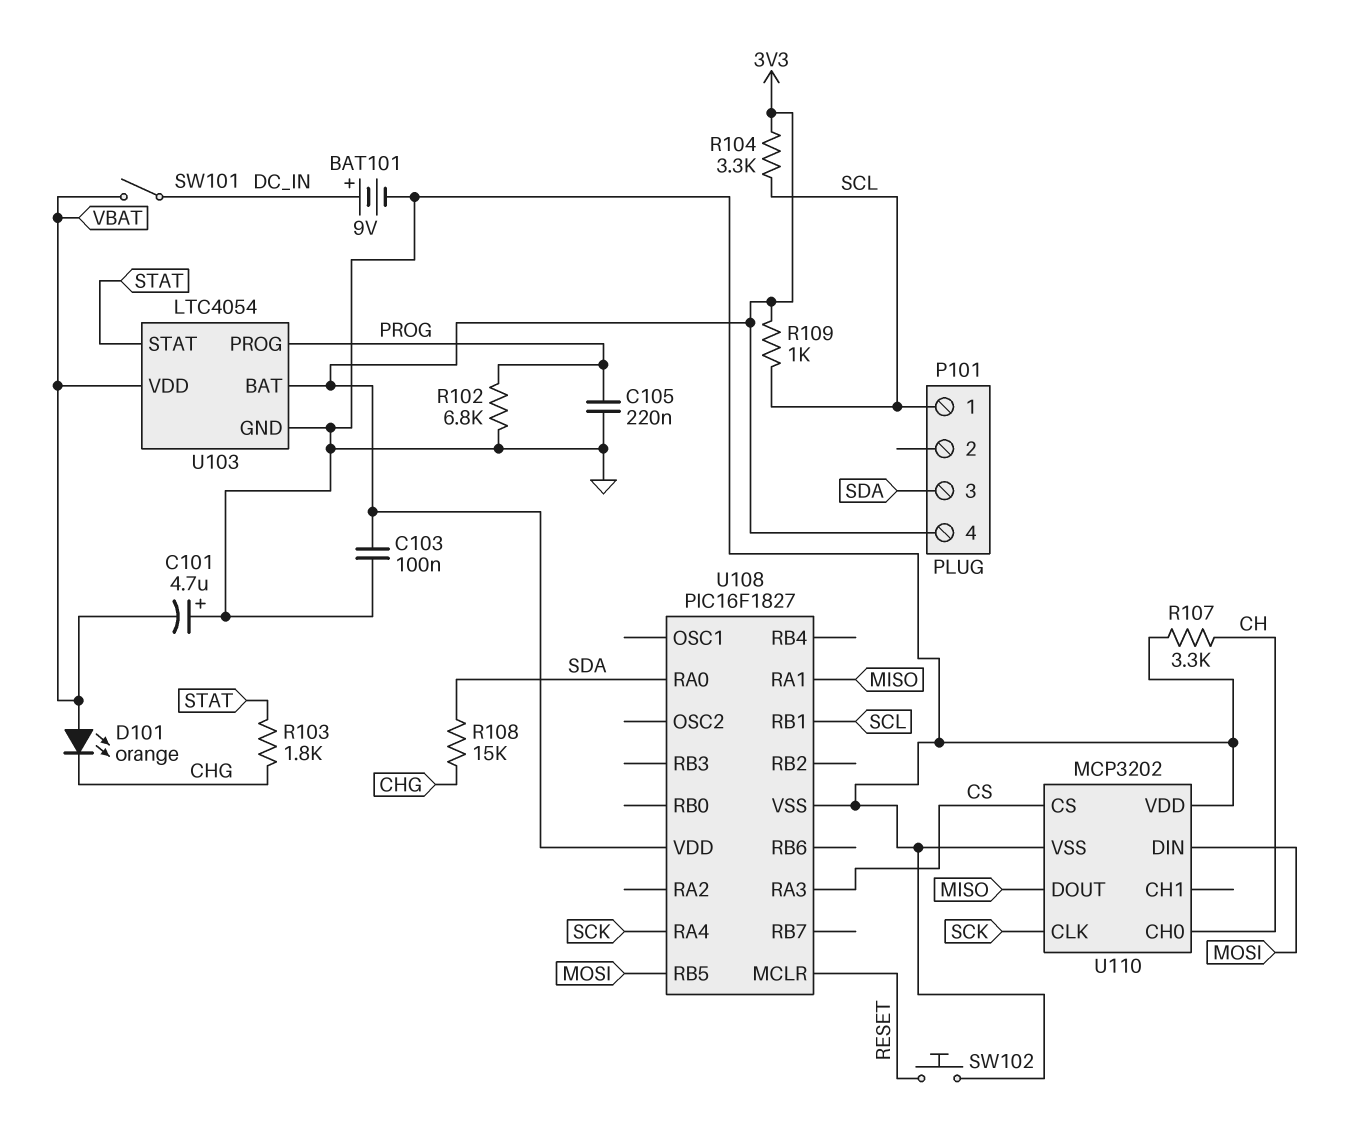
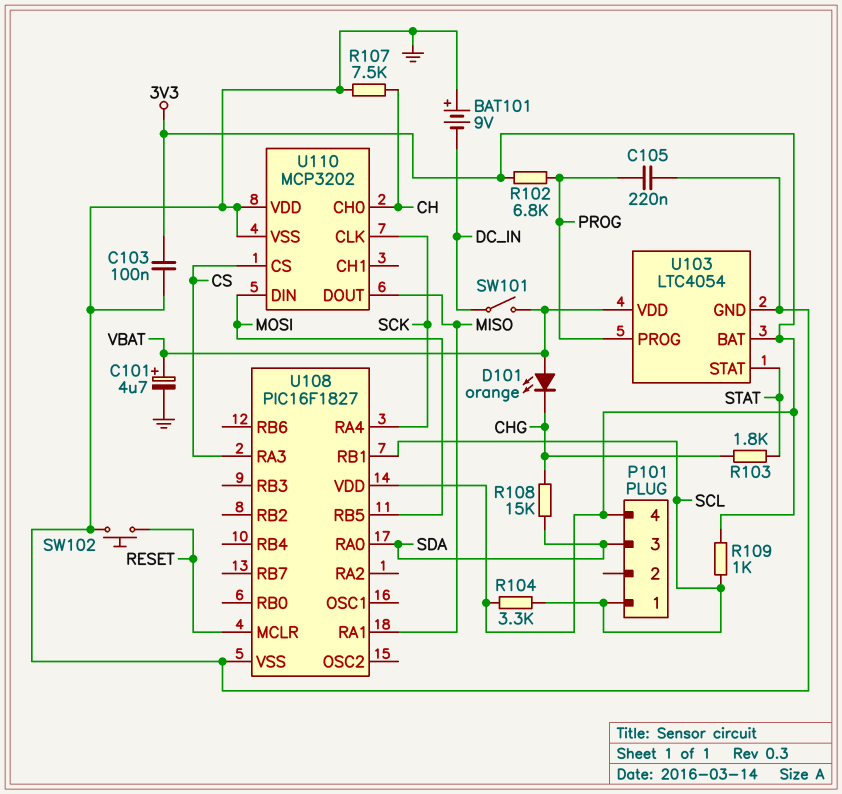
BAT101: 9V (plus DC_IN, minus GND) -> 9V (plus GND, minus DC_IN)
C101: 4.7uF (plus GND, minus VBAT) -> 4.7uF (plus VBAT, minus GND)
R102: 6.8k (GND, PROG) -> 6.8k (3V3, PROG)
R107: 3.3k (CH, GND) -> 7.5k (CH, GND)

